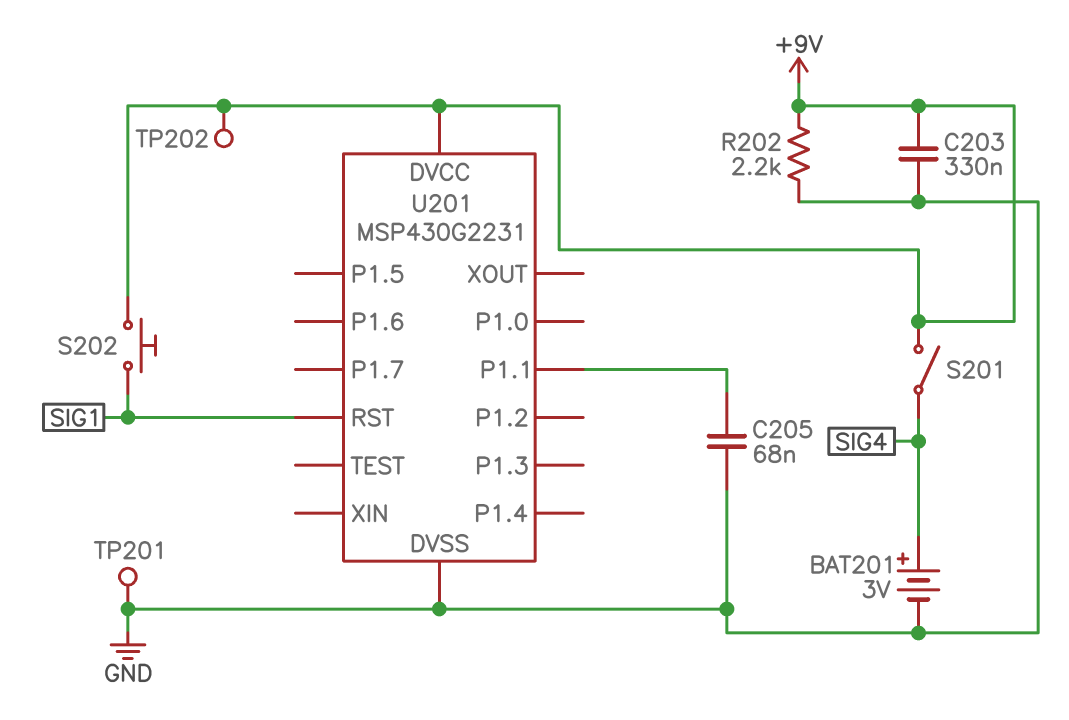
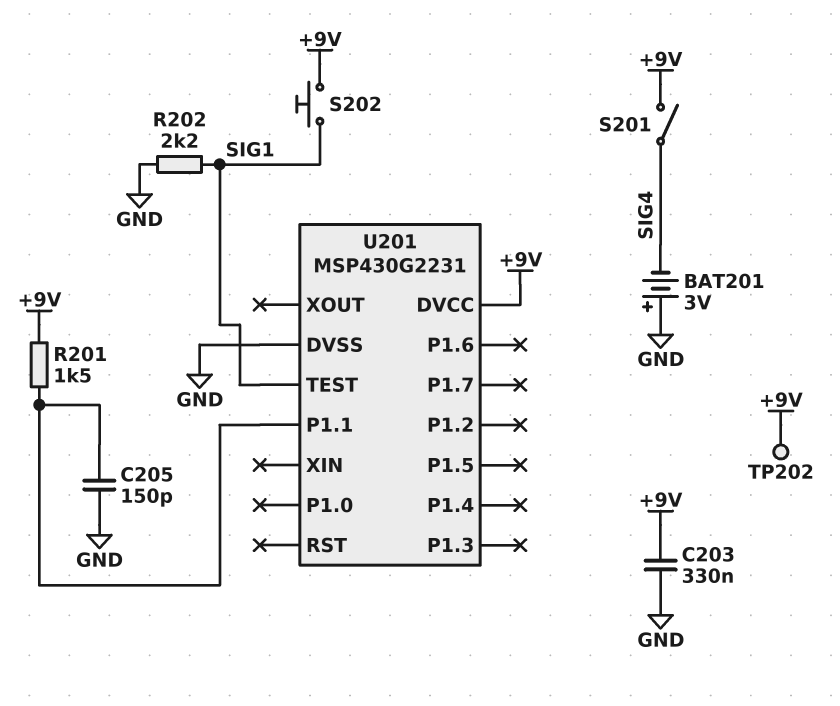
BAT201: 3V (plus SIG4, minus GND) -> 3V (plus GND, minus SIG4)
C205: 68nF (GND, U201/P1.1) -> 150pF (GND, U201/P1.1)
R201: none -> 1.5k (+9V, U201/P1.1)
R202: 2.2k (+9V, GND) -> 2.2k (GND, SIG1)
TP201: test point (GND) -> none
U201 pin RST: SIG1 -> none
U201 pin TEST: none -> SIG1

